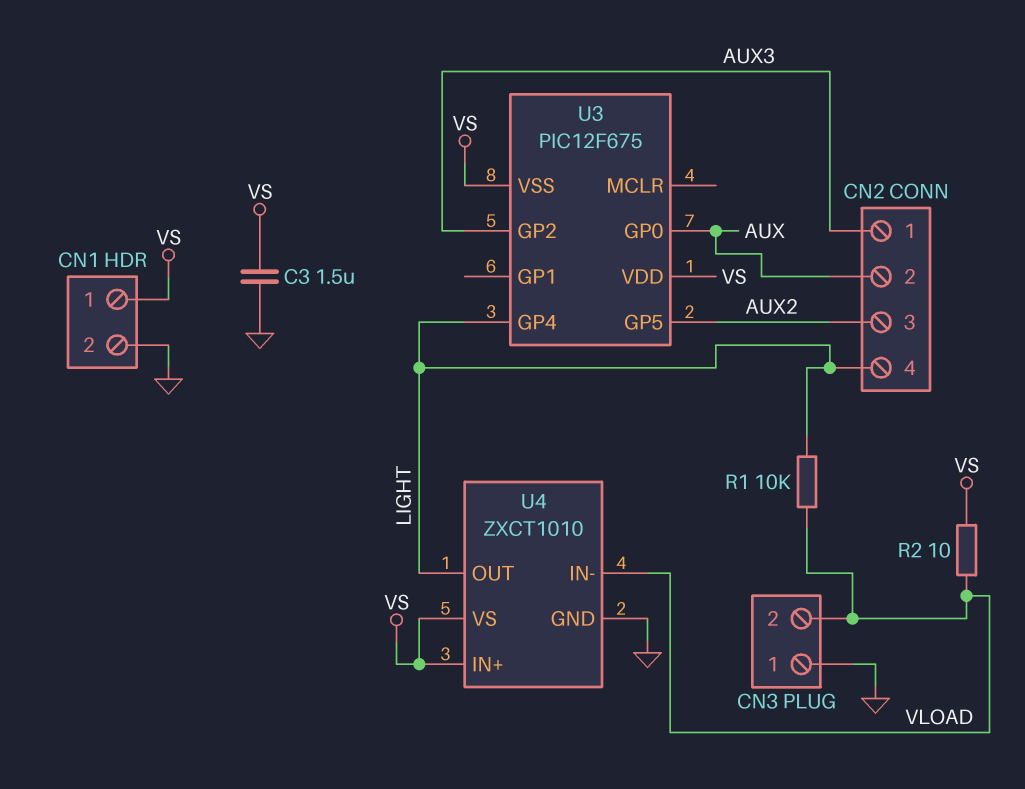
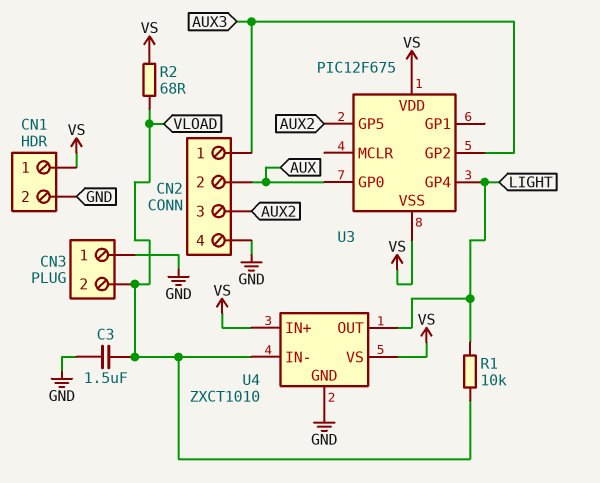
C3: 1.5uF (GND, VS) -> 1.5uF (GND, VLOAD)
CN2 pin 4: LIGHT -> GND
R2: 10 (VLOAD, VS) -> 68 (VLOAD, VS)

